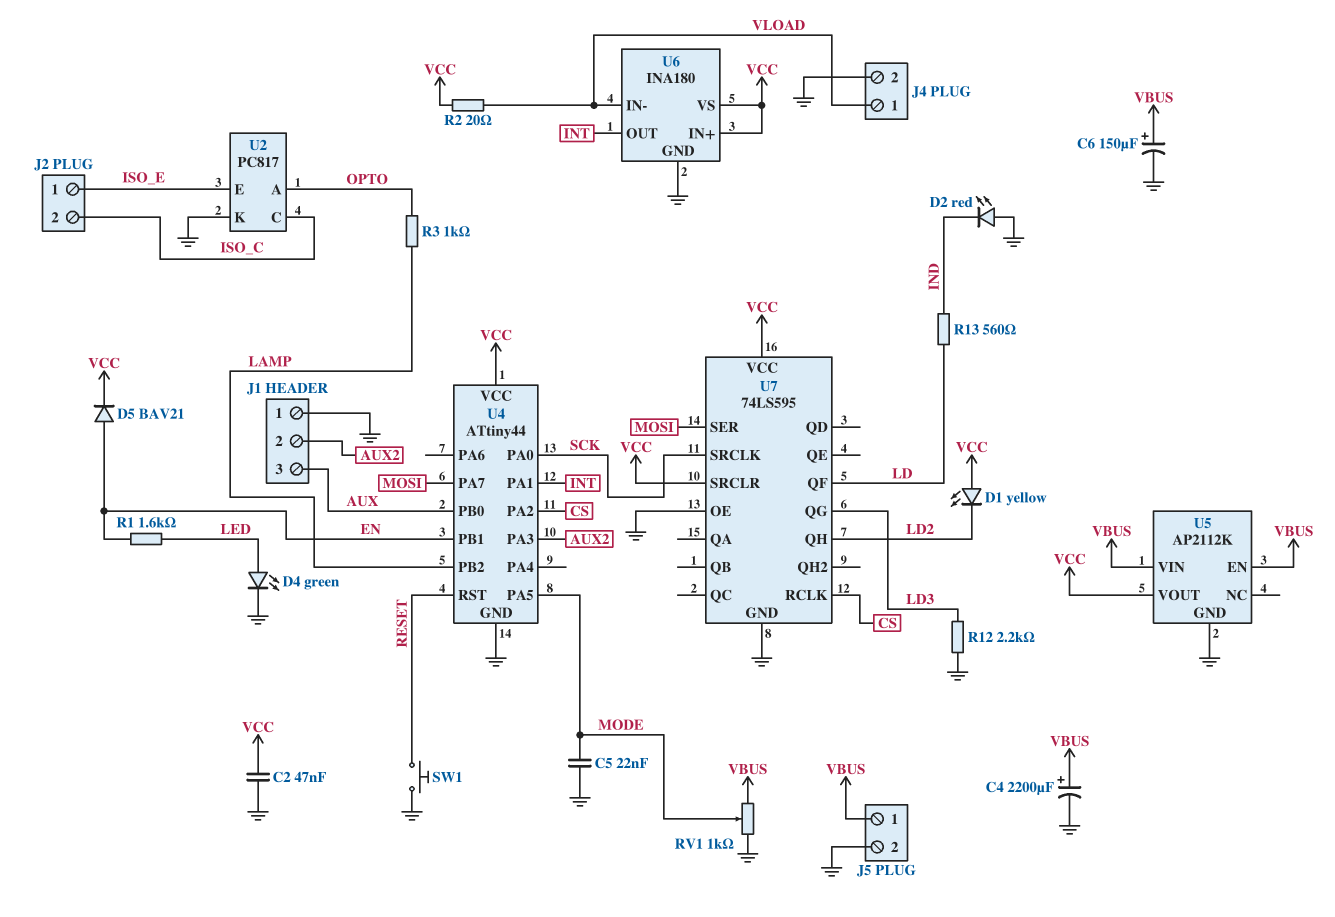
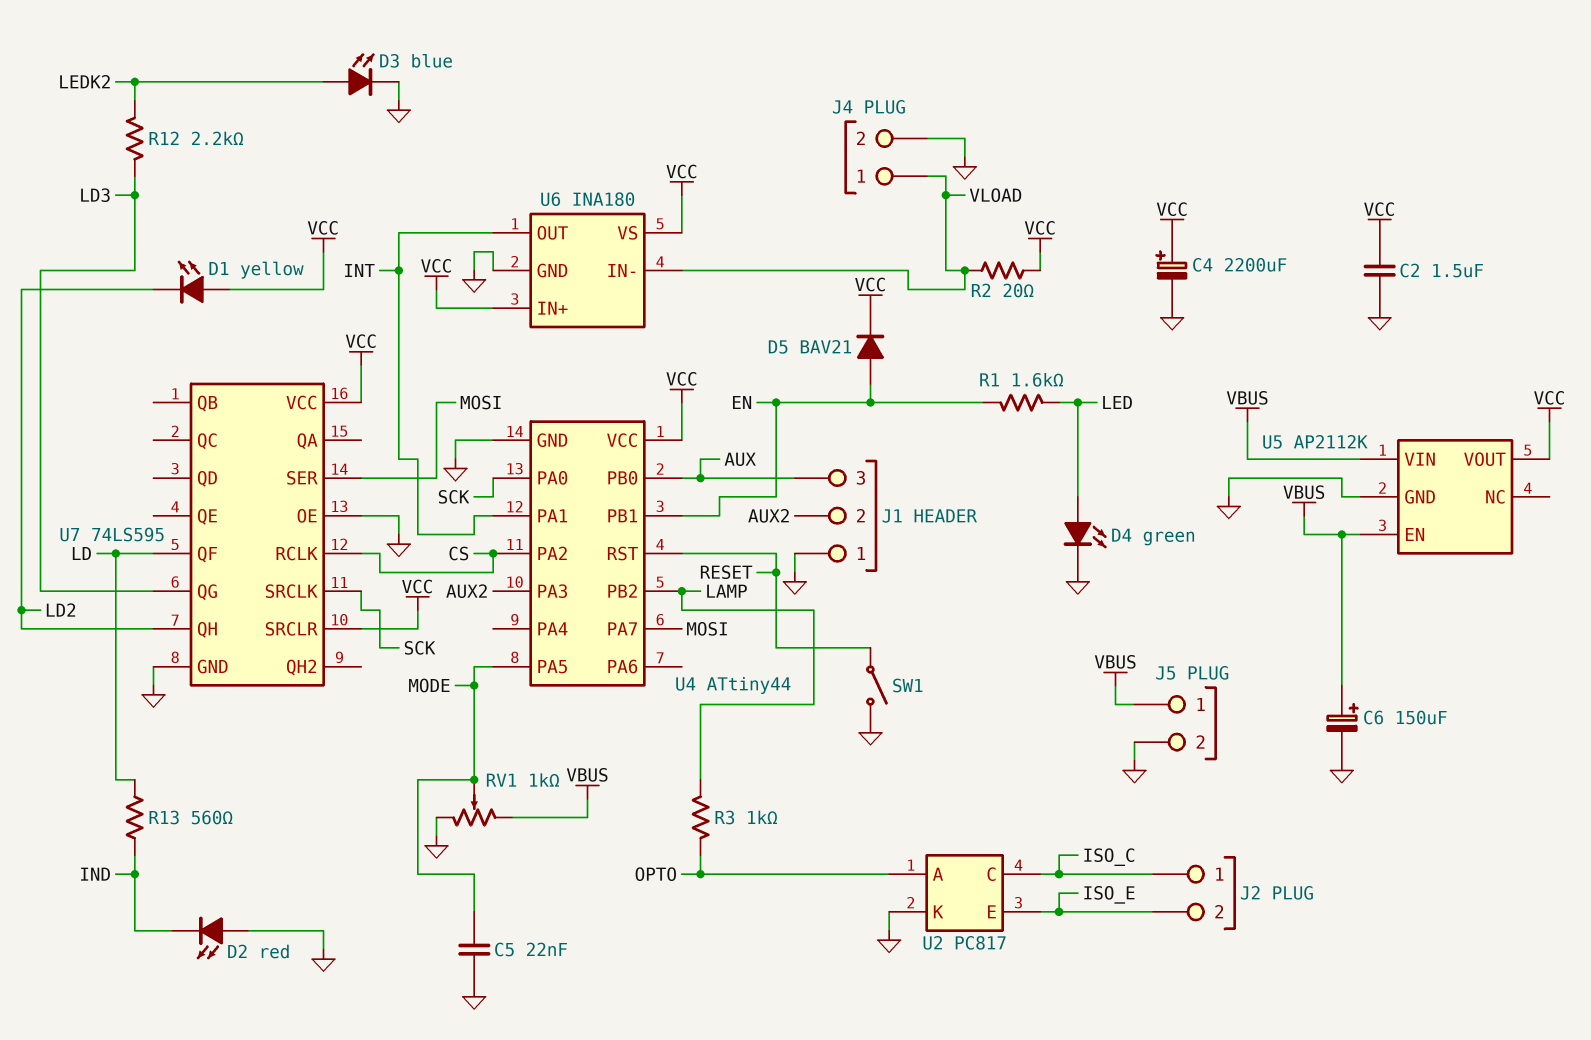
C2: 47nF (GND, VCC) -> 1.5uF (GND, VCC)
C4: 2200uF (plus VBUS, minus GND) -> 2200uF (plus VCC, minus GND)
D3: none -> LED blue (A LEDK2, K GND)
J2 pin 1: ISO_E -> ISO_C
J2 pin 2: ISO_C -> ISO_E
R12: 2.2k (GND, LD3) -> 2.2k (LD3, LEDK2)
SW1: button (GND, RESET) -> switch (GND, RESET)

